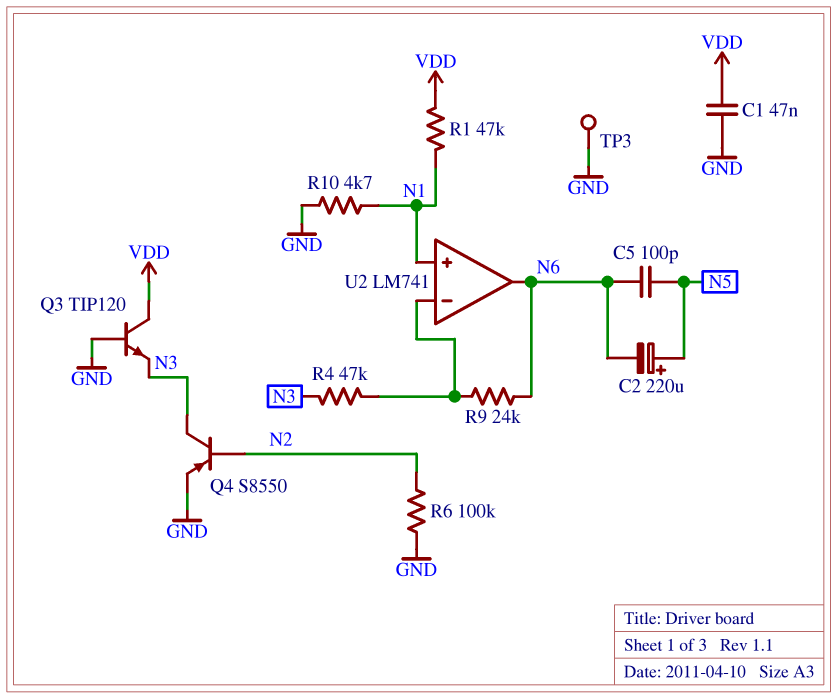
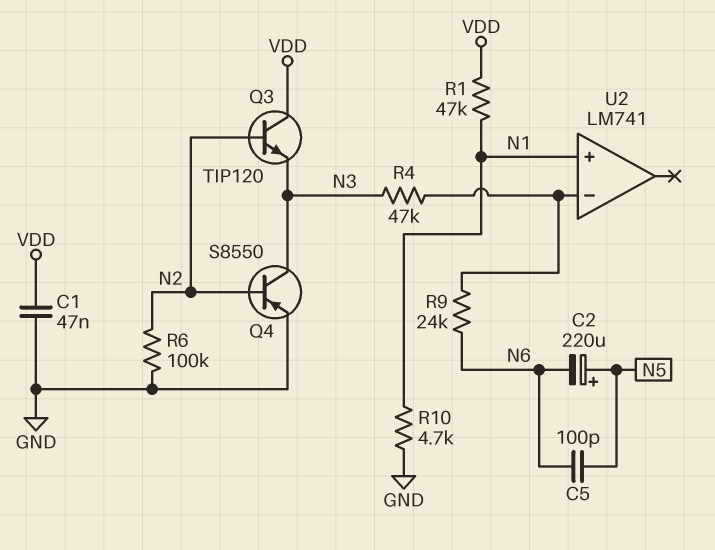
Q3: NPN TIP120 (B GND, C VDD, E N3) -> NPN TIP120 (B N2, C VDD, E N3)
TP3: test point (GND) -> none
U2 pin out: N6 -> none

